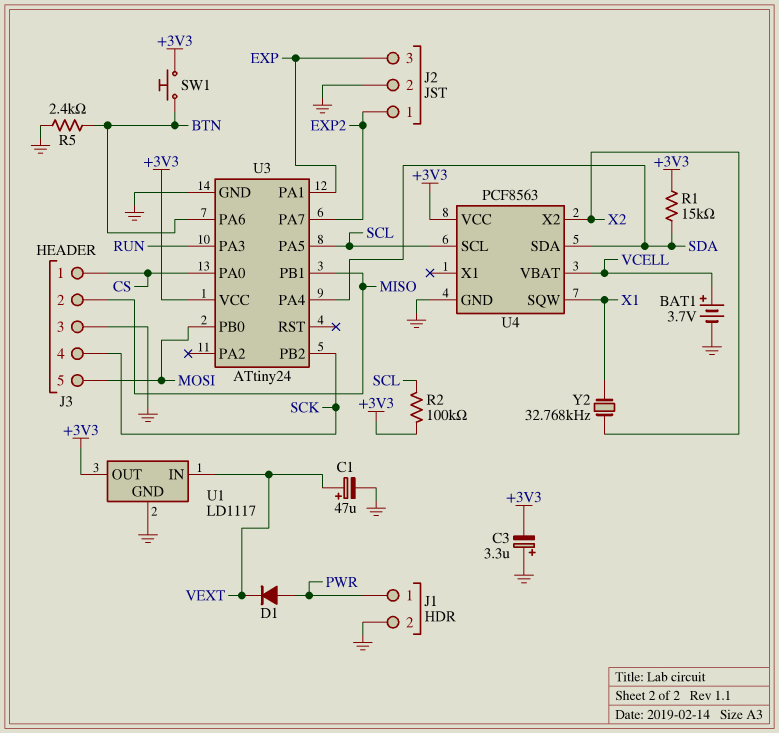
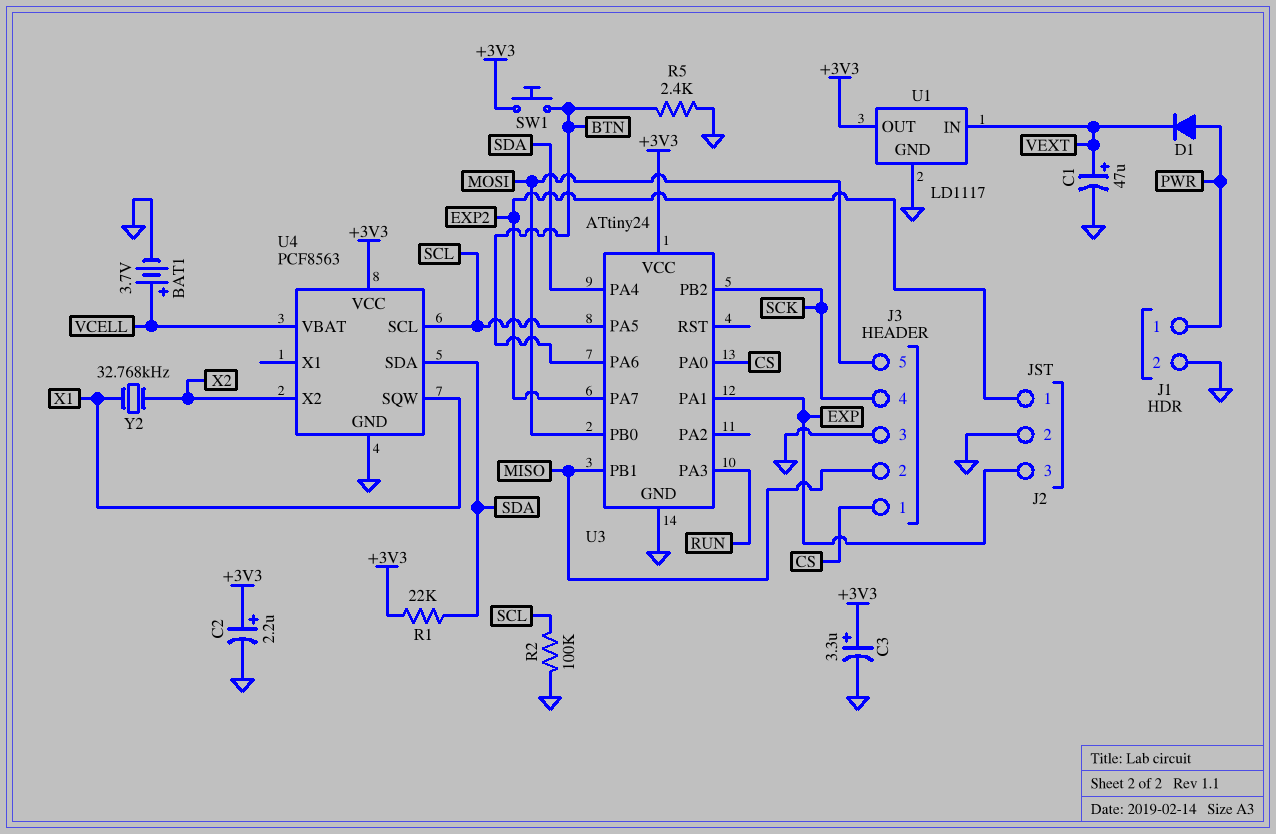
C2: none -> 2.2uF (plus +3V3, minus GND)
C3: 3.3uF (plus GND, minus +3V3) -> 3.3uF (plus +3V3, minus GND)
R1: 15k (+3V3, SDA) -> 22k (+3V3, SDA)
R2: 100k (+3V3, SCL) -> 100k (GND, SCL)

